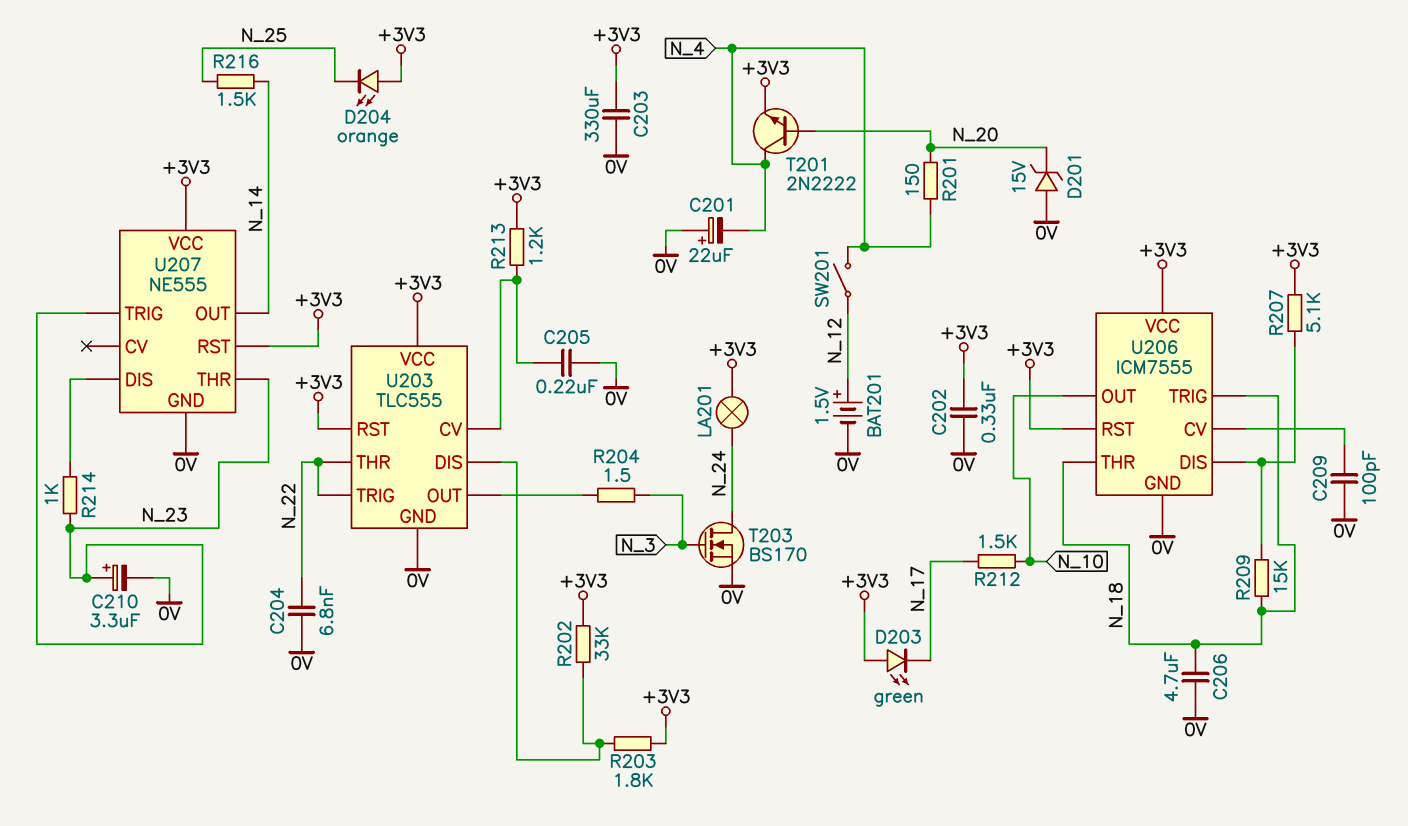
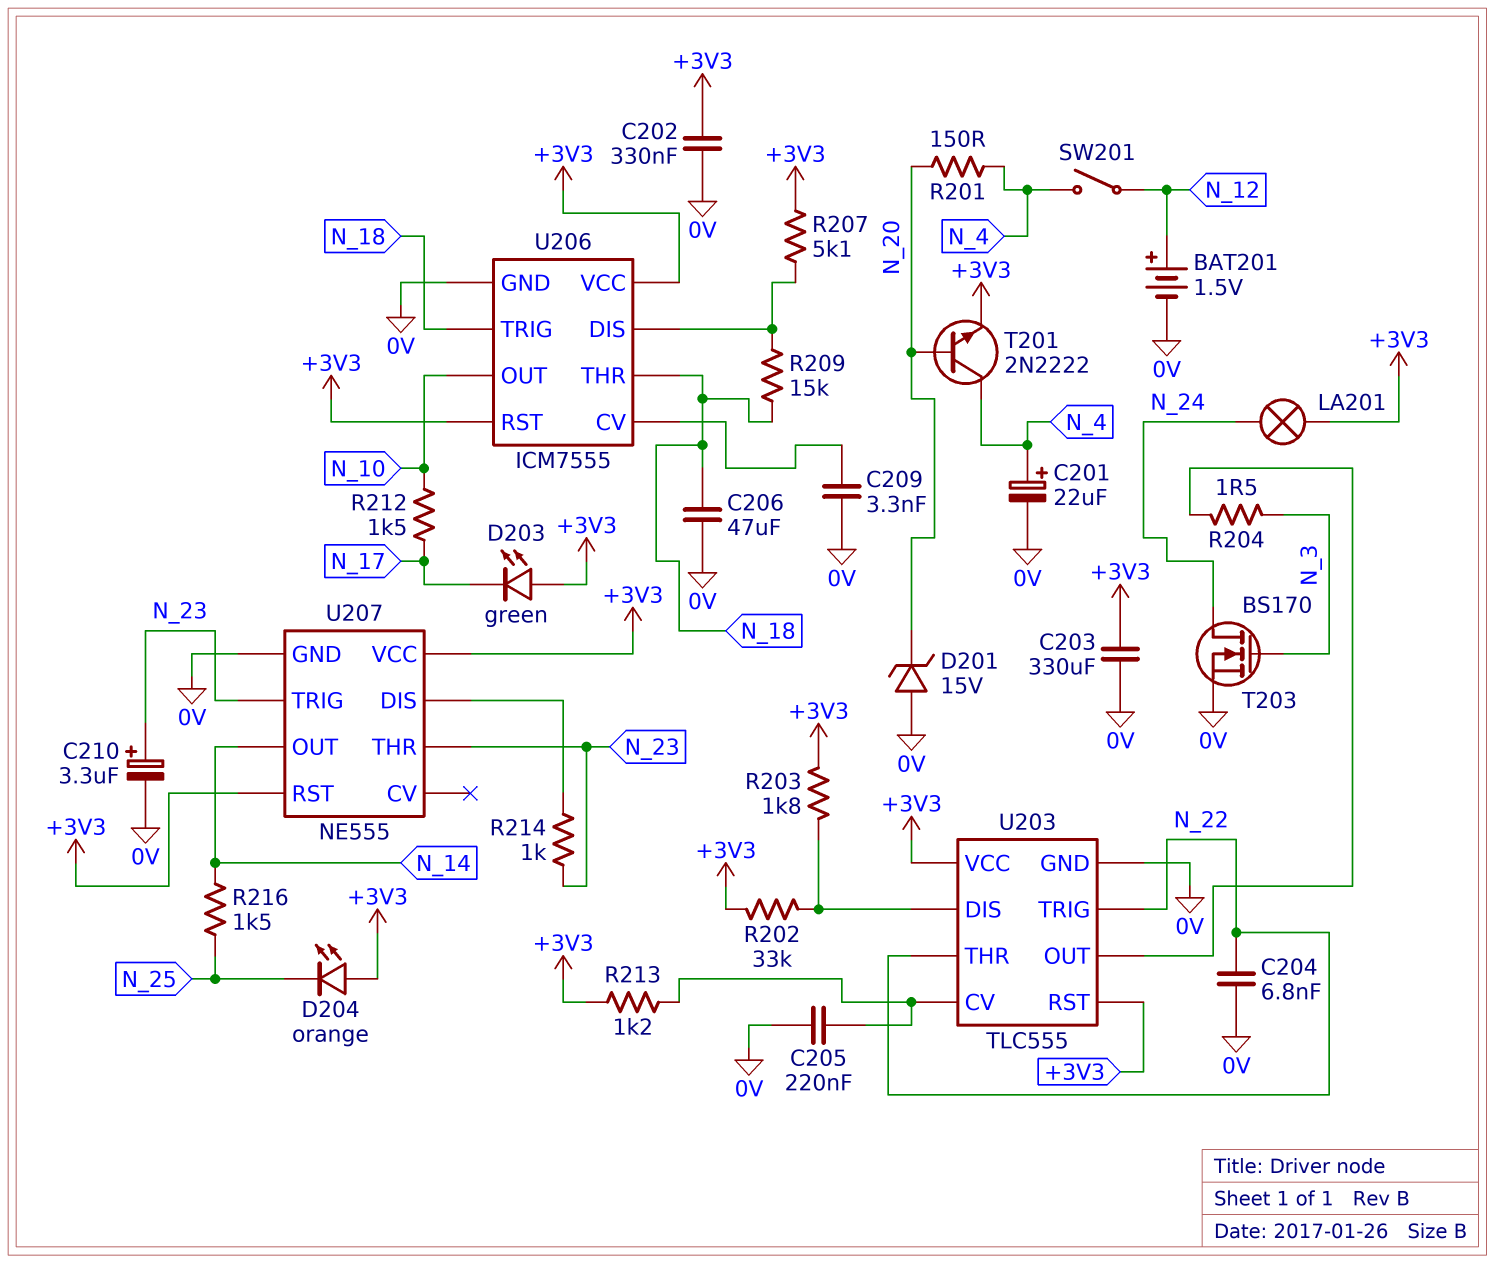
C201: 22uF (plus 0V, minus N_4) -> 22uF (plus N_4, minus 0V)
C206: 4.7uF (0V, N_18) -> 47uF (0V, N_18)
C209: 100pF (0V, U206/CV) -> 3.3nF (0V, U206/CV)

